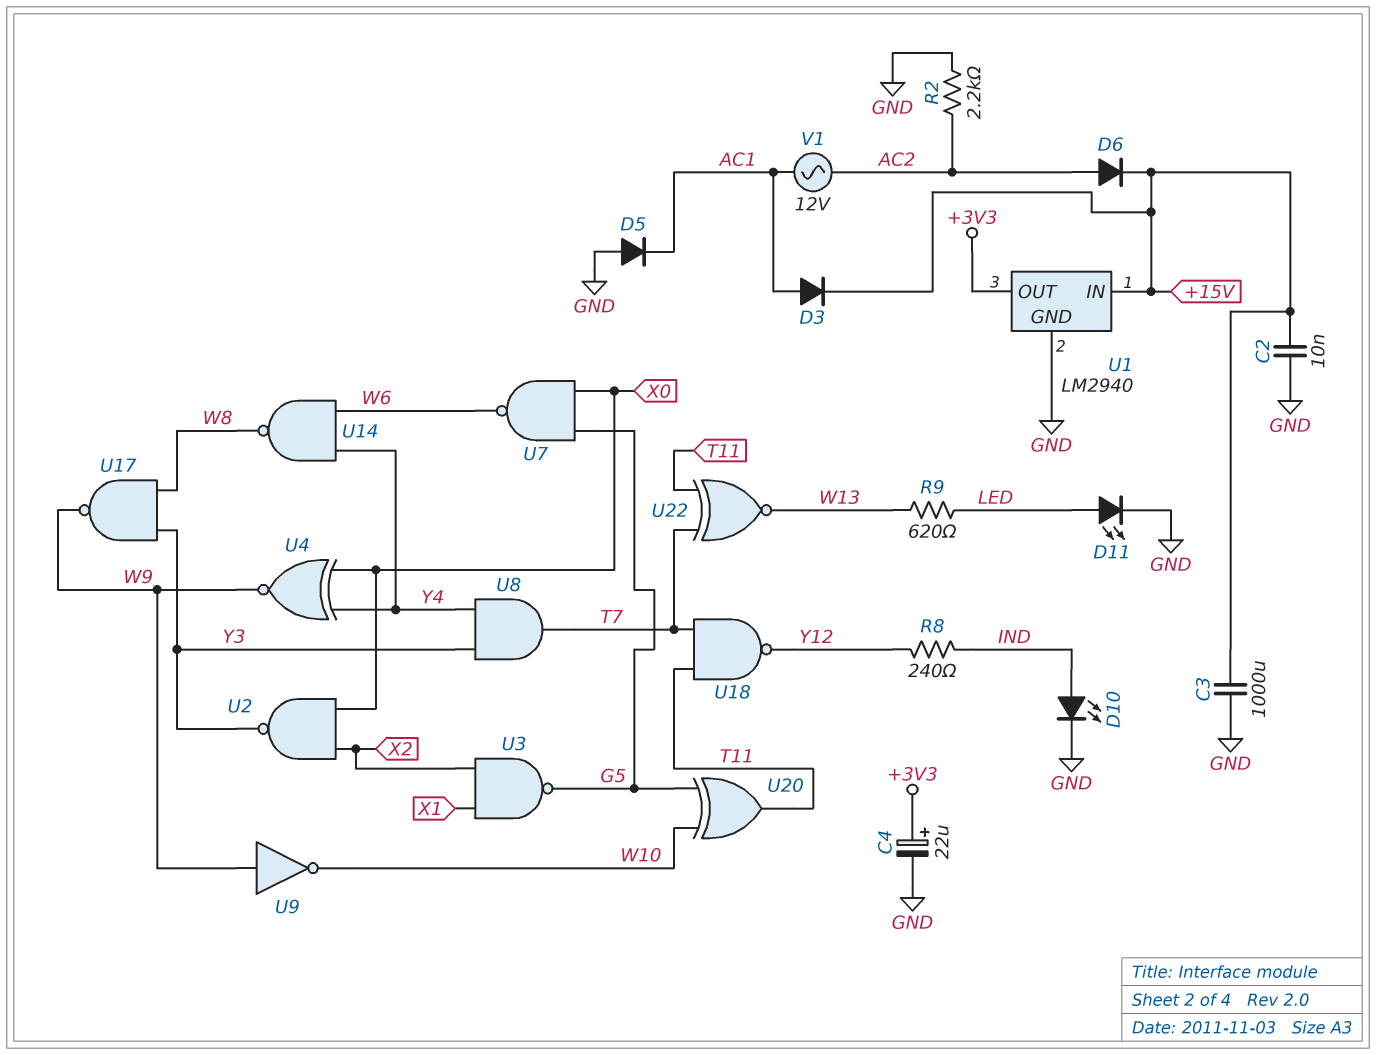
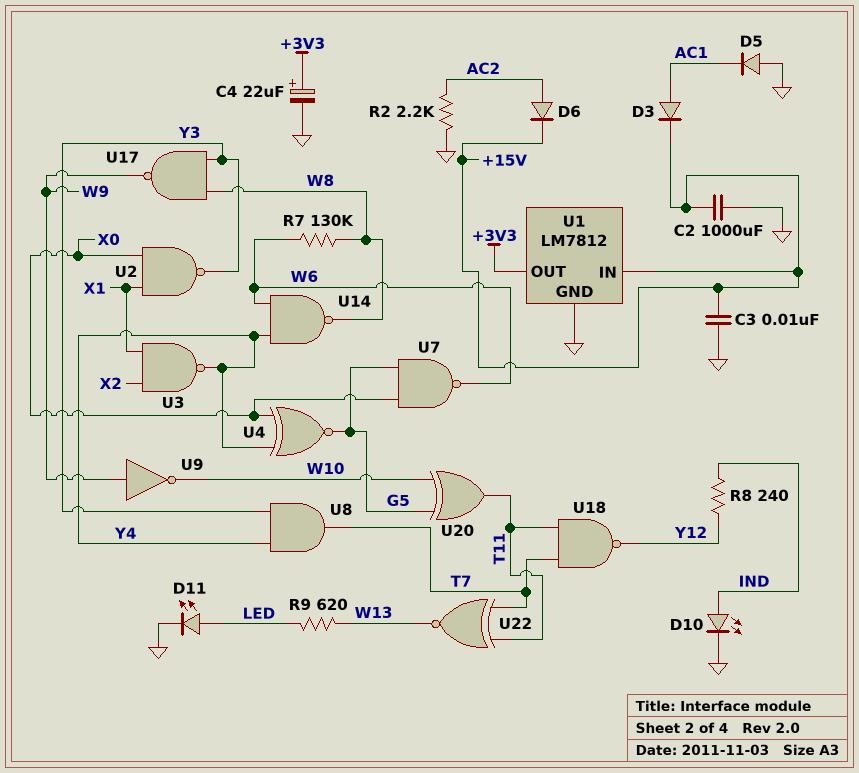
C2: 10nF (+15V, GND) -> 1000uF (+15V, GND)
C3: 1000uF (+15V, GND) -> 10nF (+15V, GND)
R7: none -> 130k (W6, W8)
U1: LM2940 -> LM7812
U2: NAND (in X0, in X2, out Y3) -> NAND (in X0, in X1, out Y3)
U3: NAND (in X1, in X2, out G5) -> NAND (in X1, in X2, out Y4)
U4: XNOR (in X0, in Y4, out W9) -> XNOR (in X0, in Y4, out G5)
V1: AC 12V (AC1, AC2) -> none

